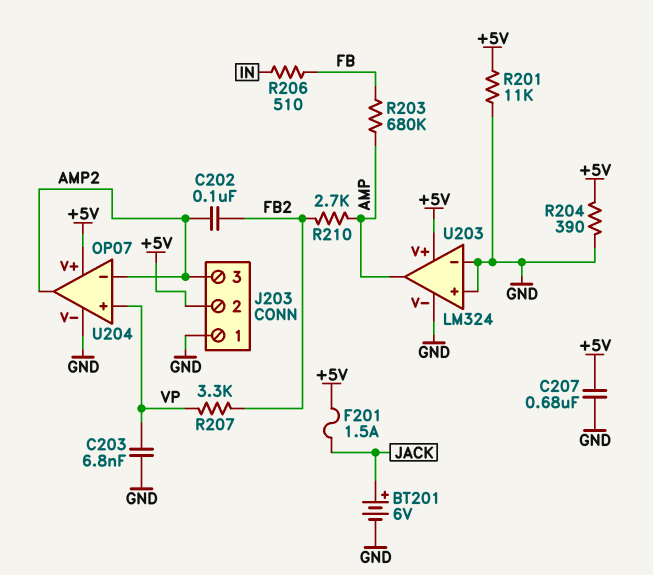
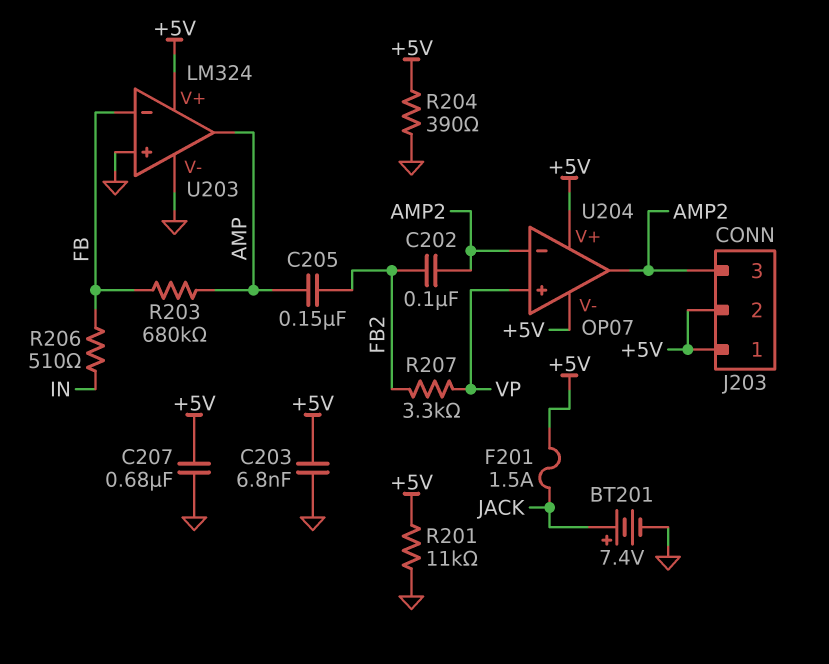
BT201: 6V (plus JACK, minus GND) -> 7.4V (plus JACK, minus GND)
C203: 6.8nF (GND, VP) -> 6.8nF (+5V, GND)
C205: none -> 150nF (AMP, FB2)
J203 pin 1: GND -> +5V
R210: 2.7k (AMP, FB2) -> none
U203 pin in-: GND -> FB
U204 pin V-: GND -> +5V

